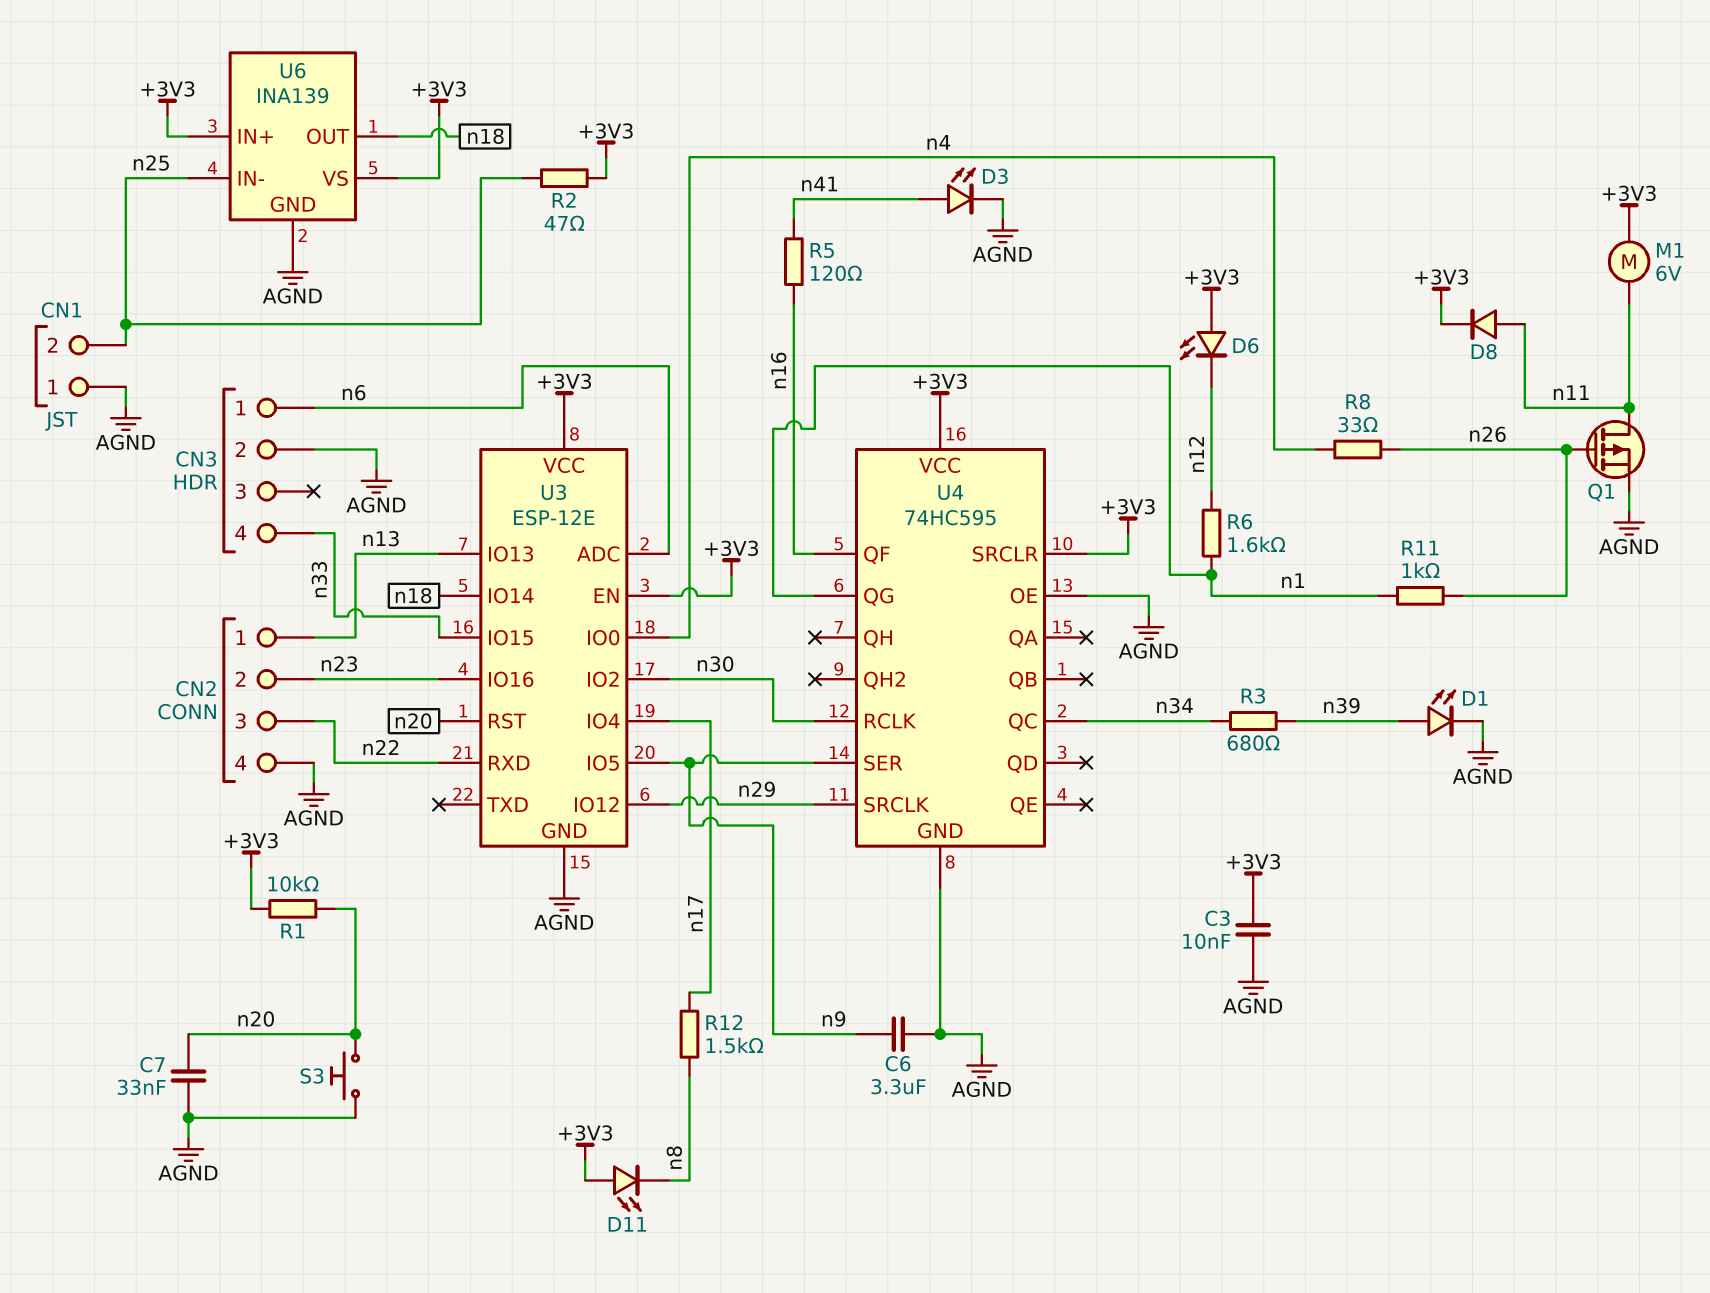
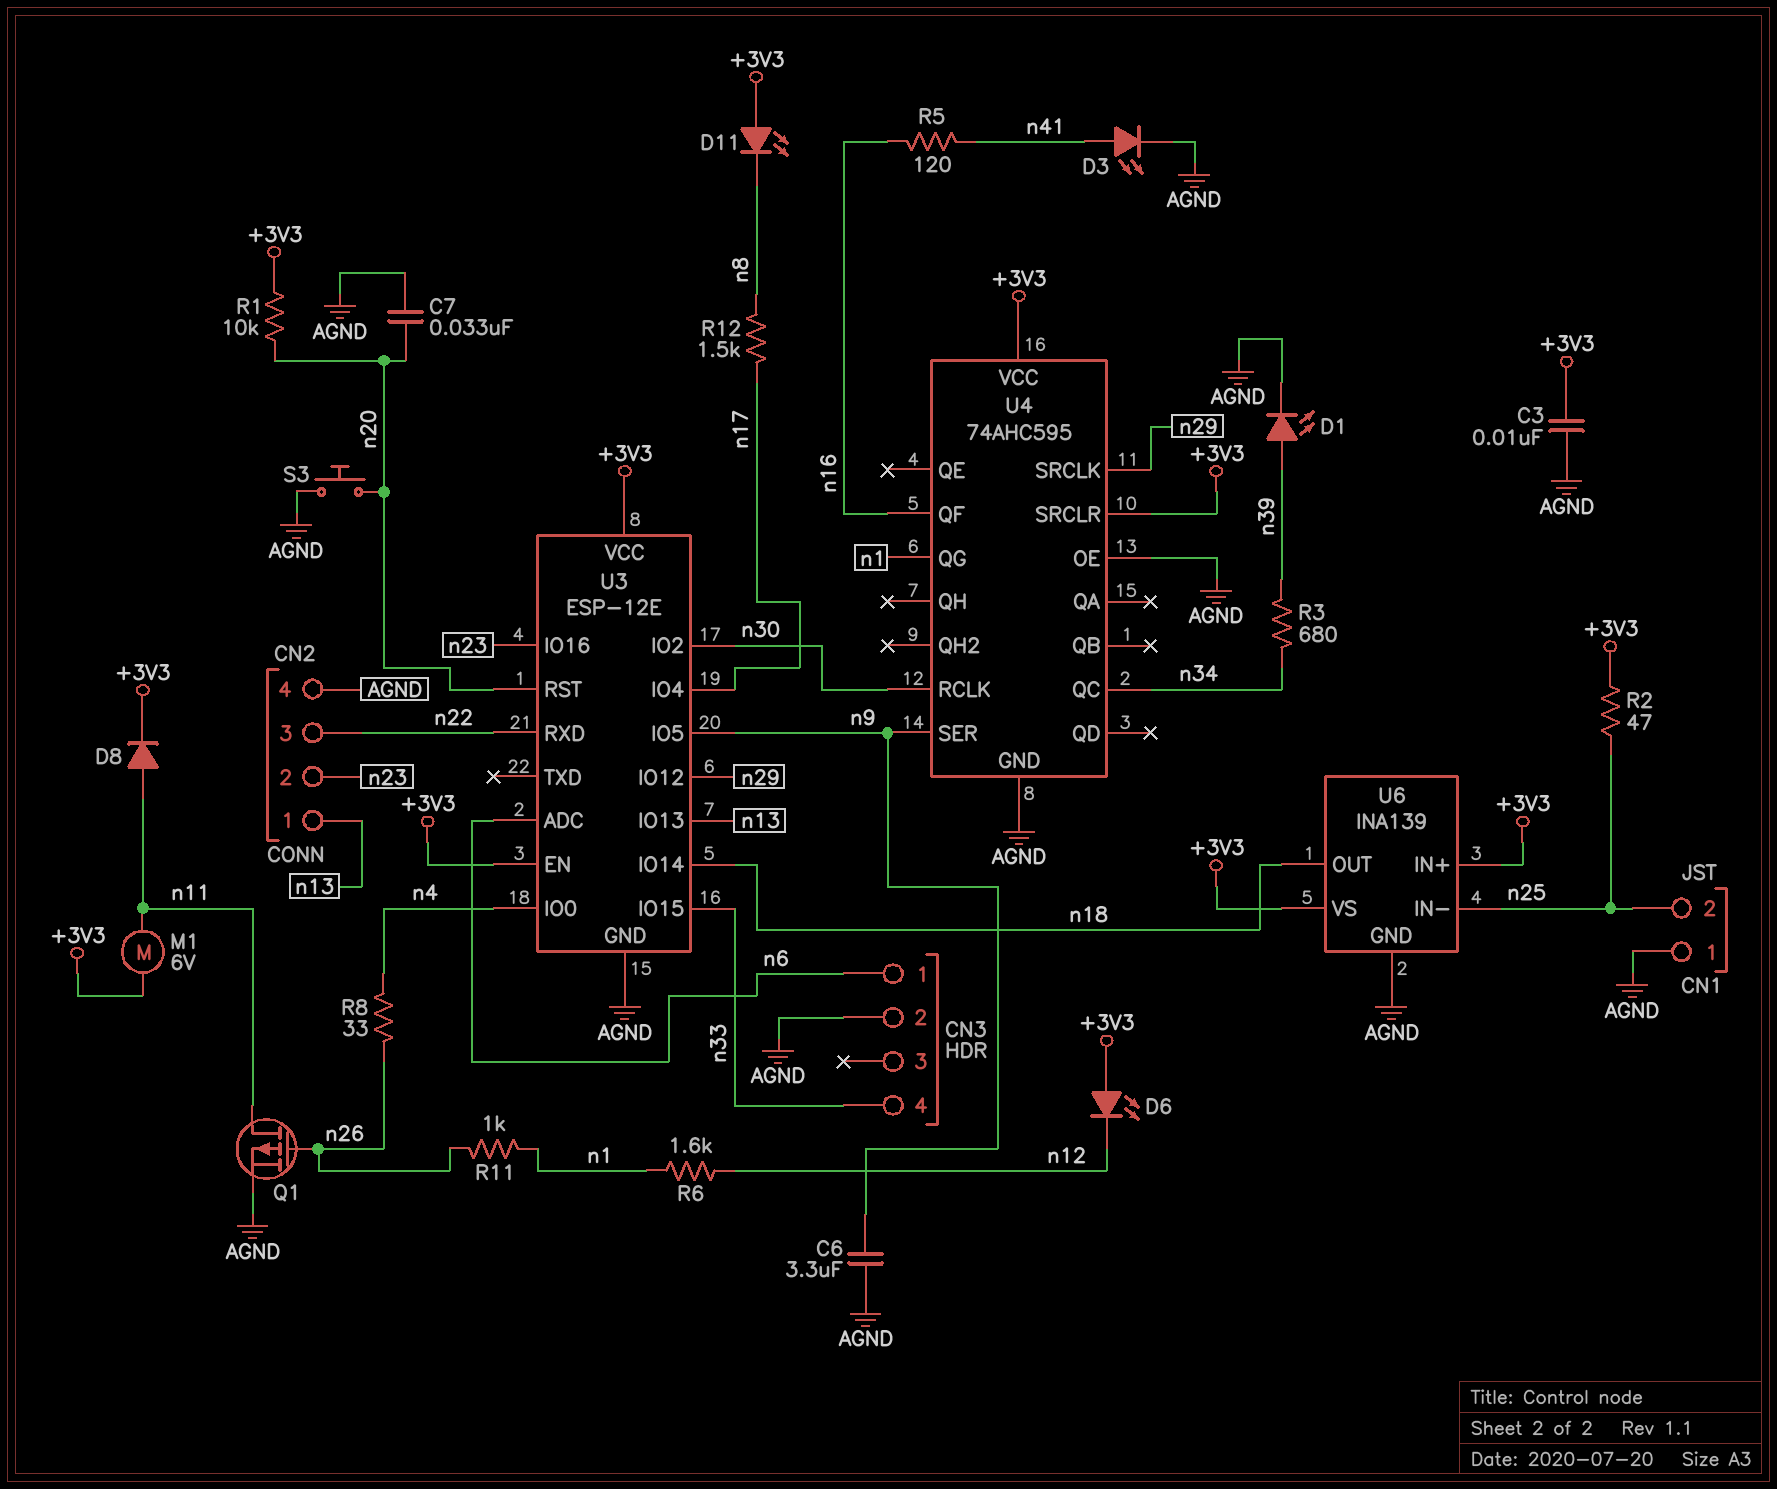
U4: 74HC595 -> 74AHC595

